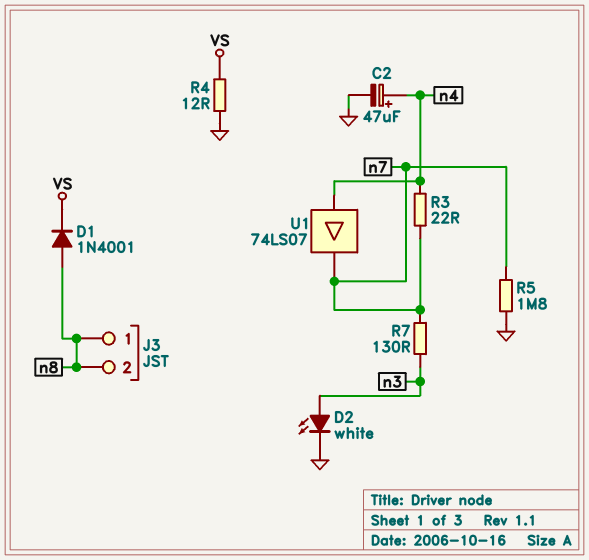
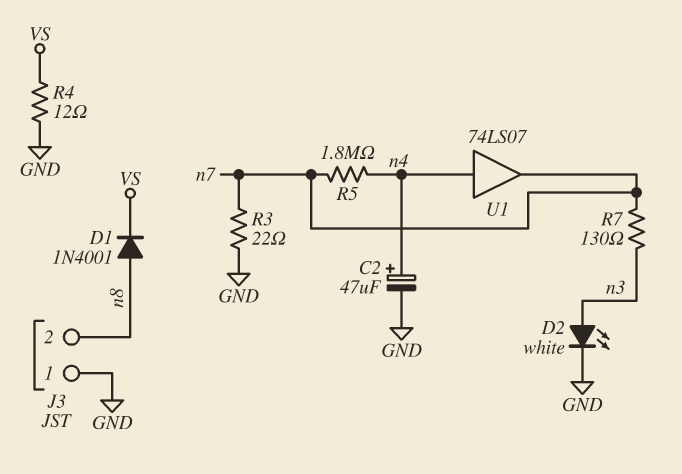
J3 pin 1: n8 -> GND
R3: 22 (n4, n7) -> 22 (GND, n7)
R5: 1.8M (GND, n7) -> 1.8M (n4, n7)

